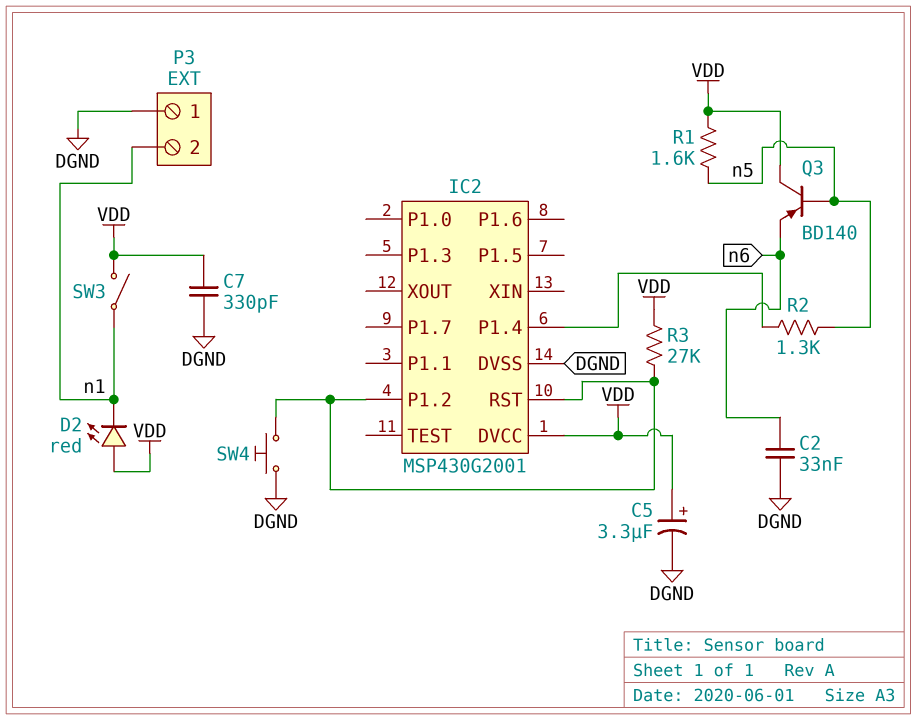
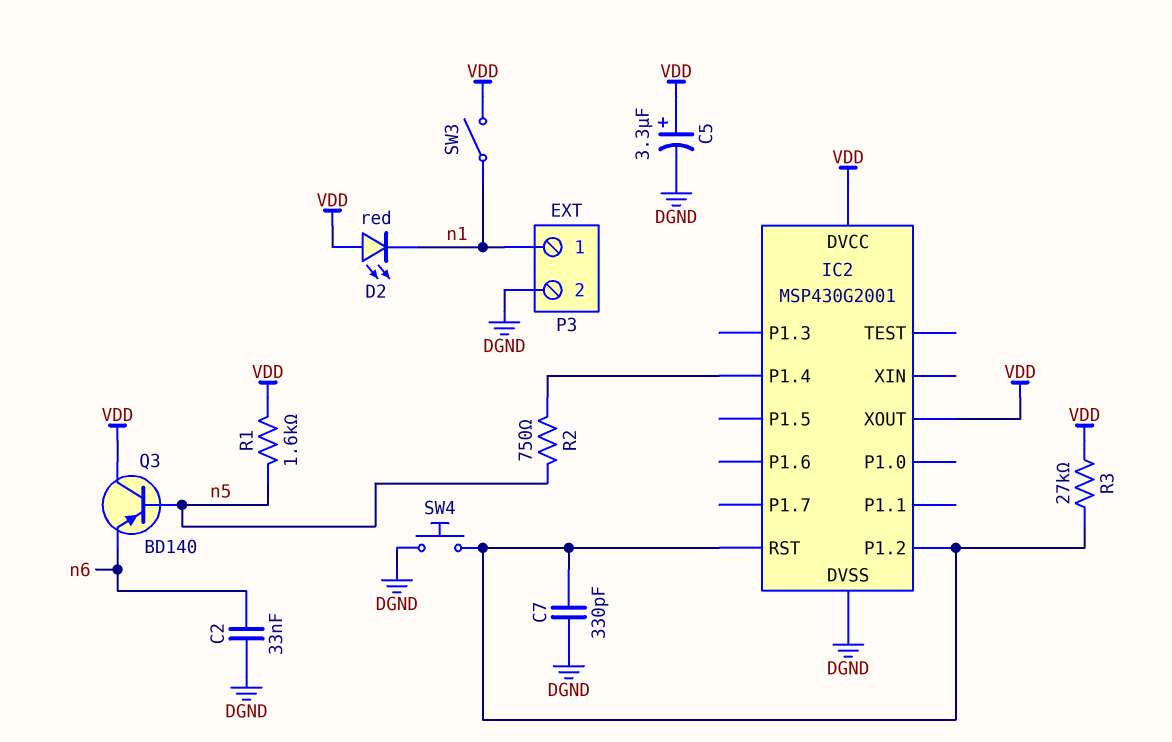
C7: 330pF (DGND, VDD) -> 330pF (DGND, IC2/P1.2)
IC2 pin XOUT: none -> VDD
P3 pin 1: DGND -> n1
P3 pin 2: n1 -> DGND
R2: 1.3k (IC2/P1.4, n5) -> 750 (IC2/P1.4, n5)

